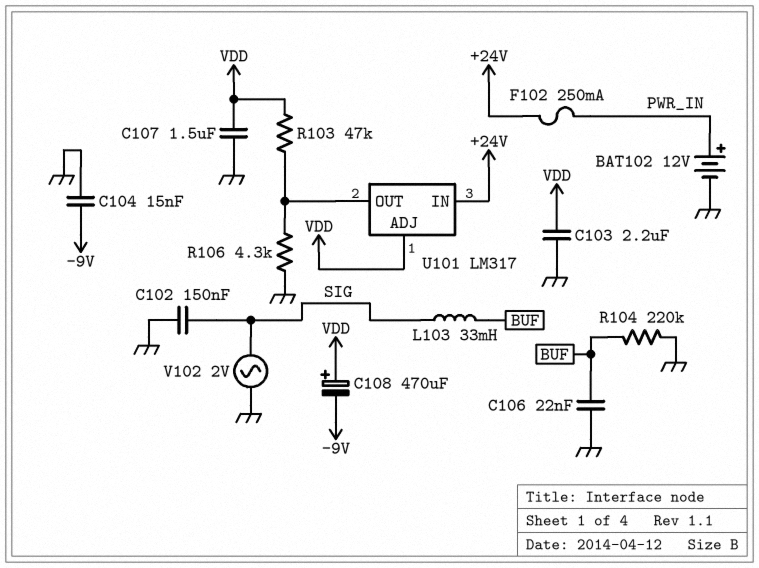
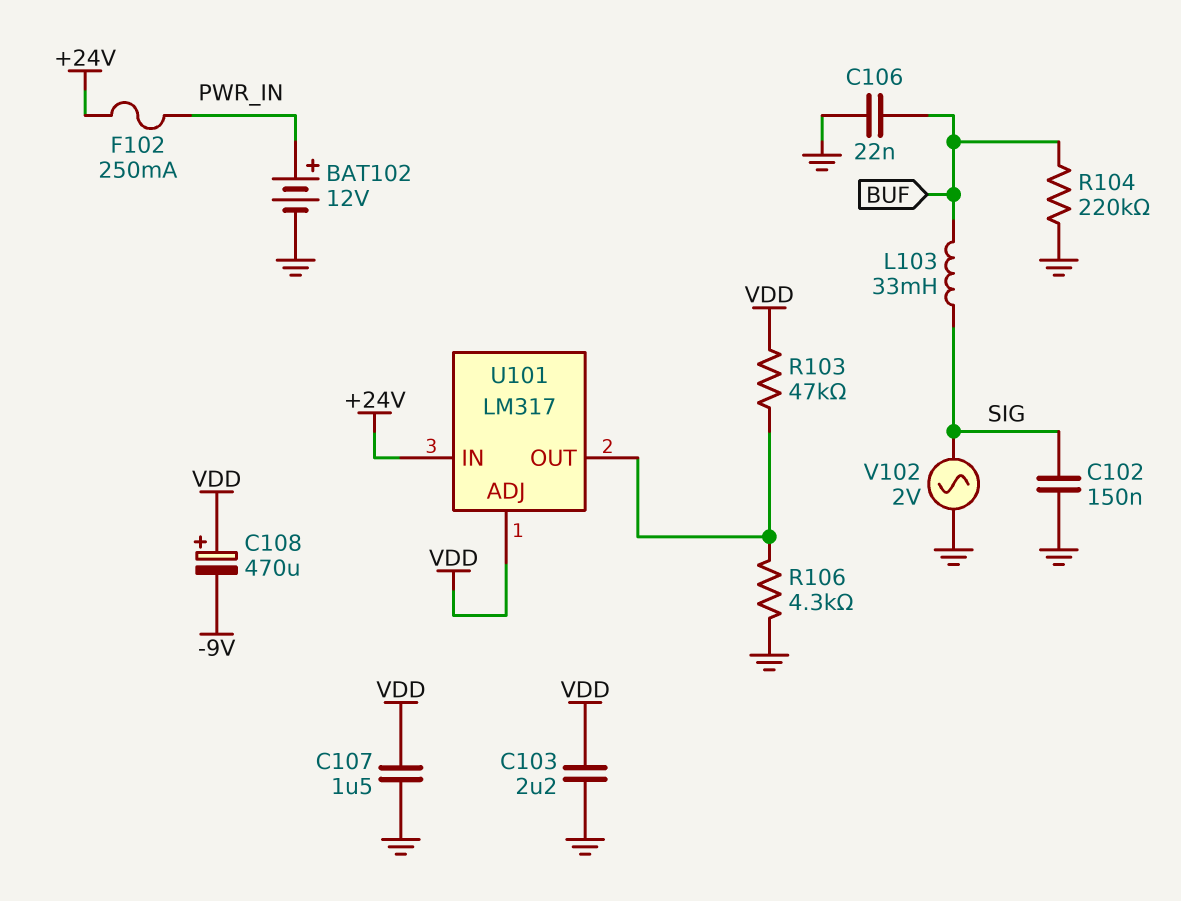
C104: 15nF (-9V, GND) -> none

